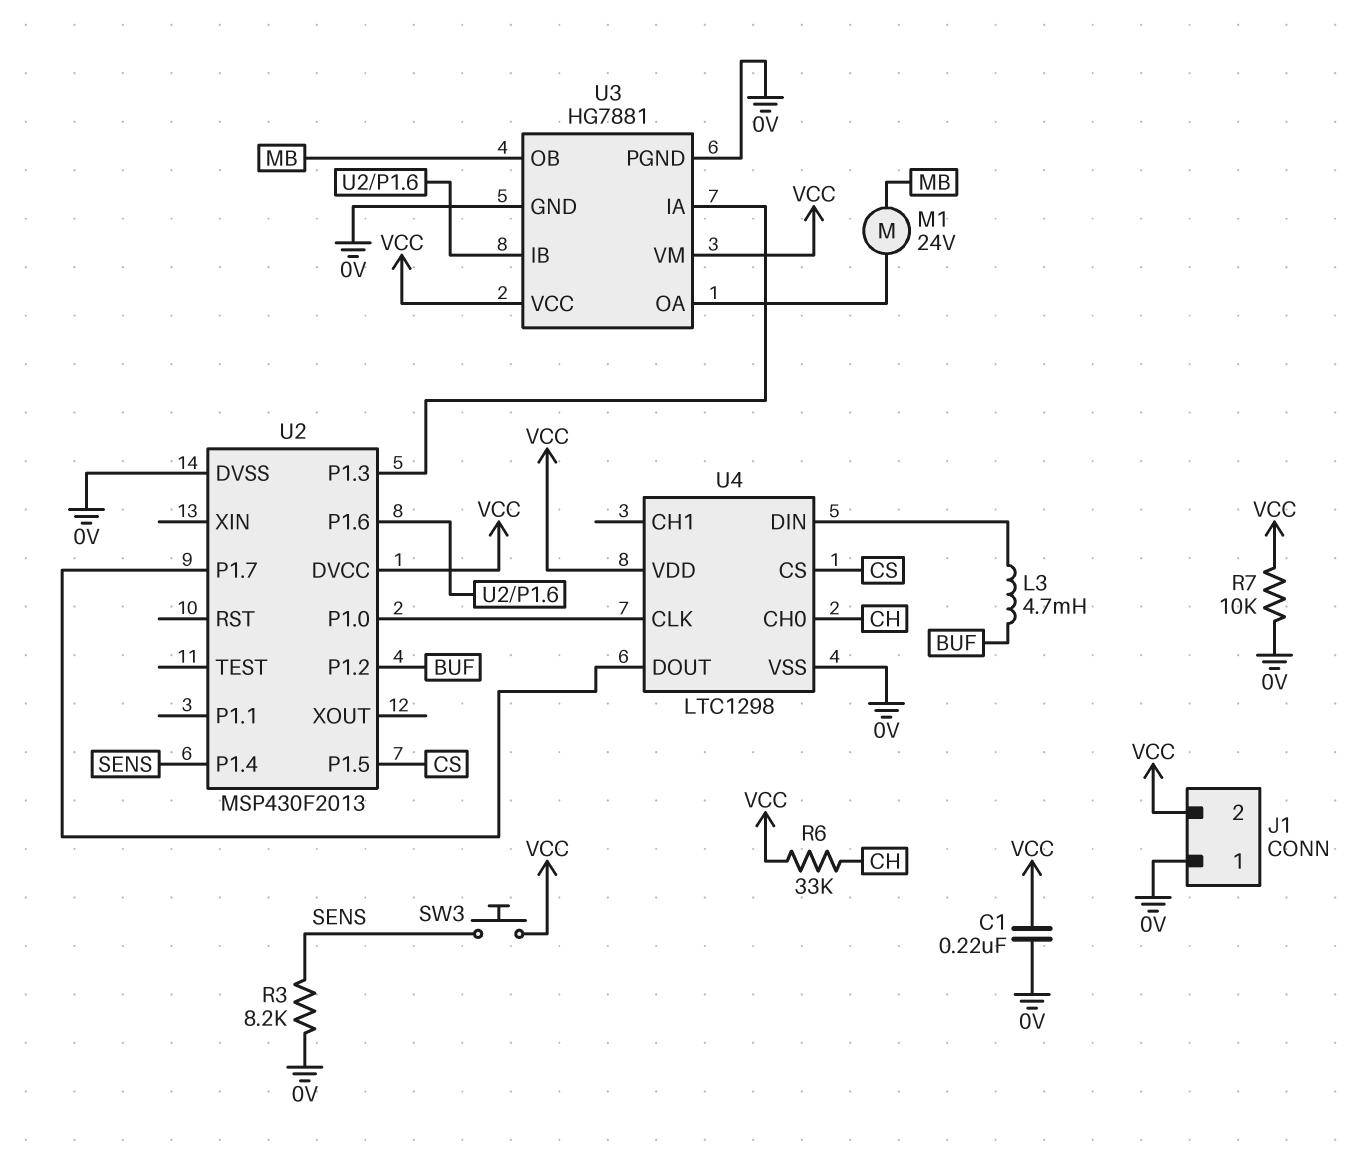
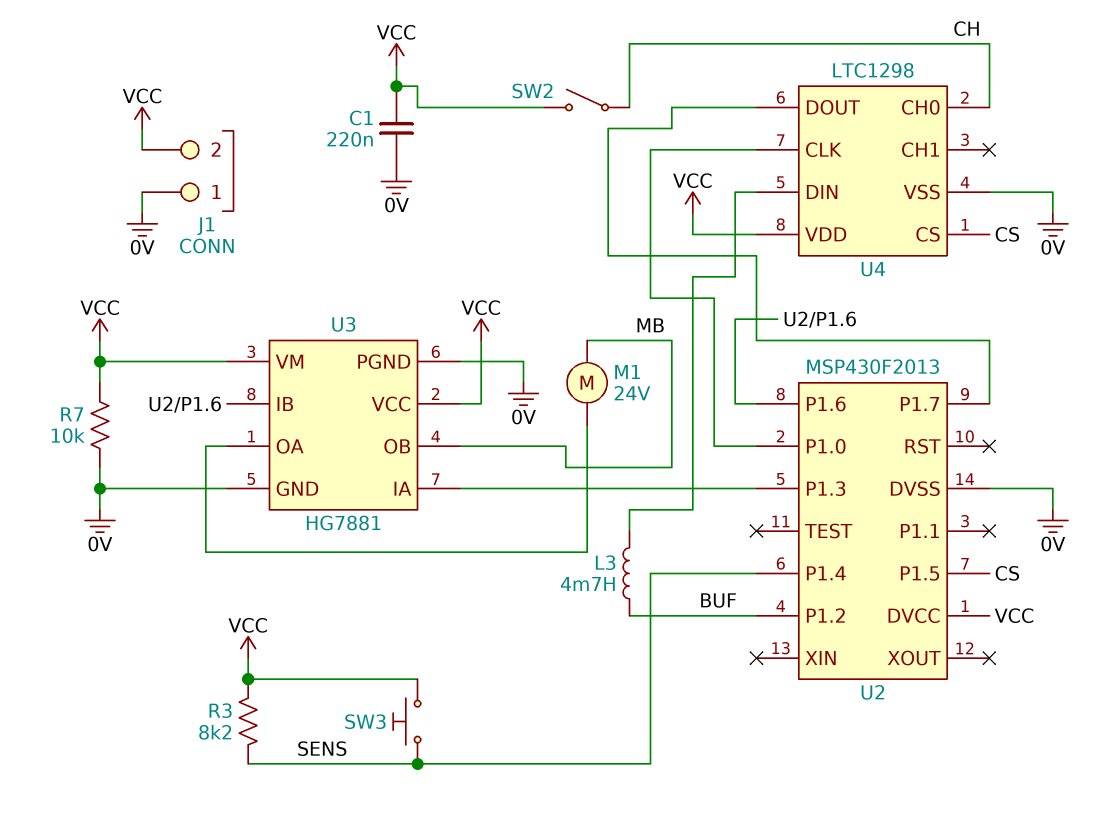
R3: 8.2k (0V, SENS) -> 8.2k (SENS, VCC)
R6: 33k (CH, VCC) -> none
SW2: none -> switch (CH, VCC)

